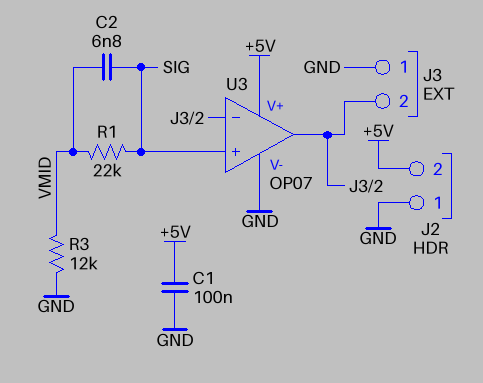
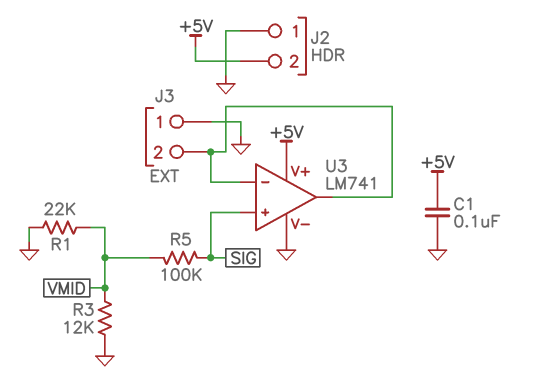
C2: 6.8nF (SIG, VMID) -> none
R1: 22k (SIG, VMID) -> 22k (GND, VMID)
R5: none -> 100k (SIG, VMID)
U3: OP07 -> LM741

